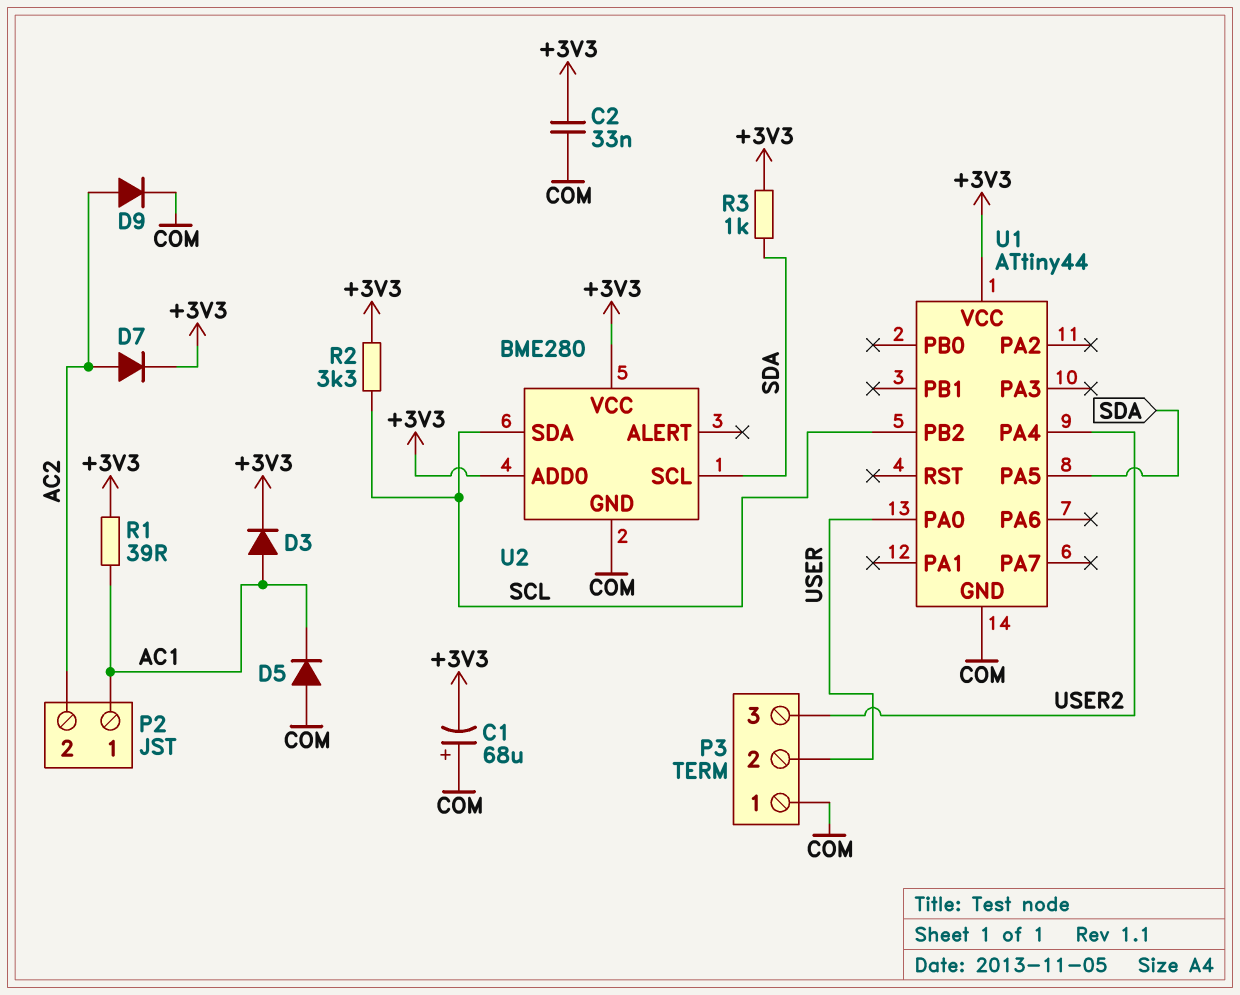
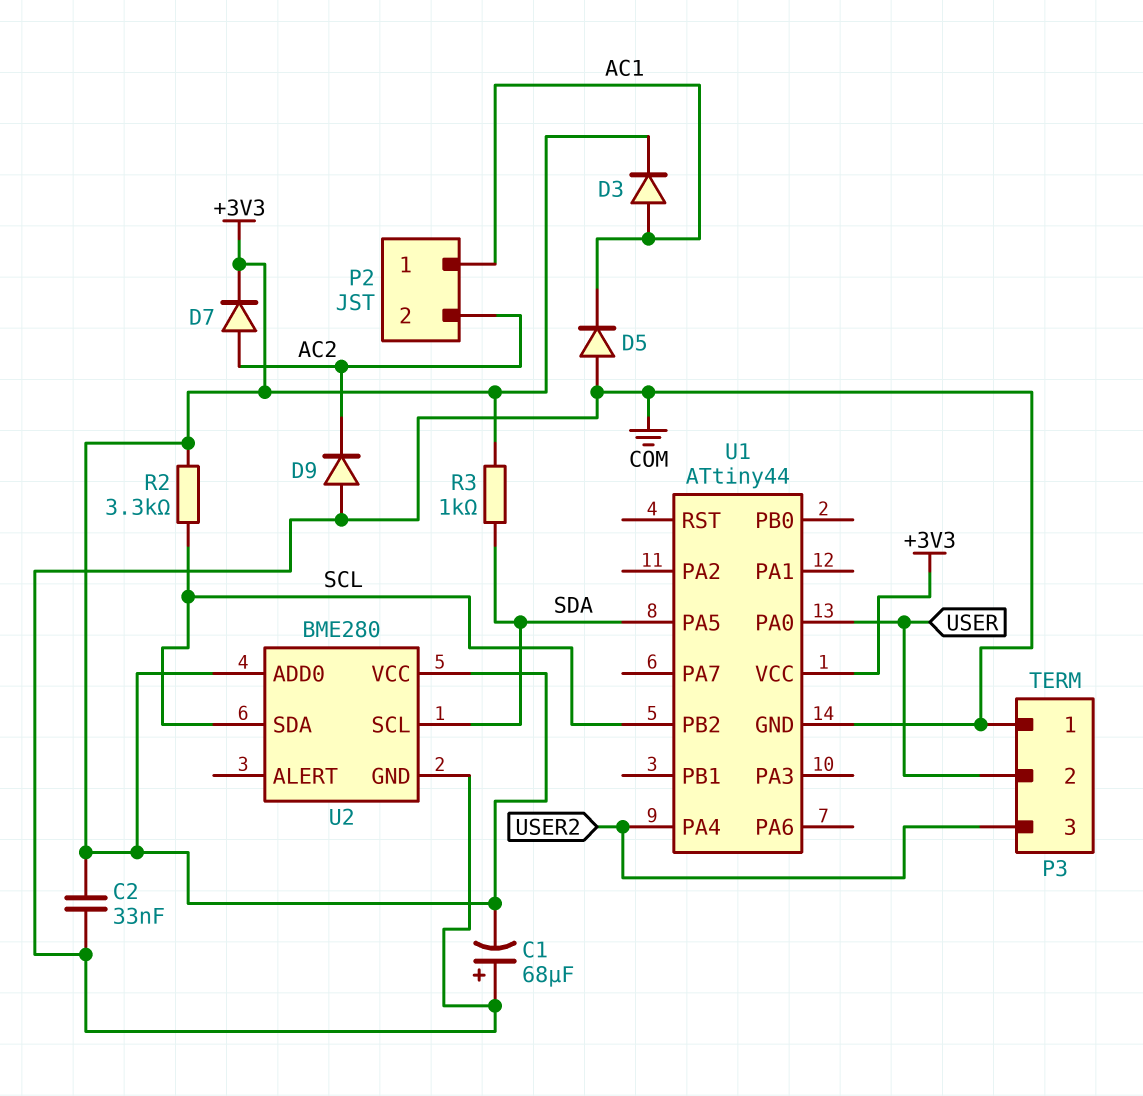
D9: diode (A AC2, K COM) -> diode (A COM, K AC2)
R1: 39 (+3V3, AC1) -> none

